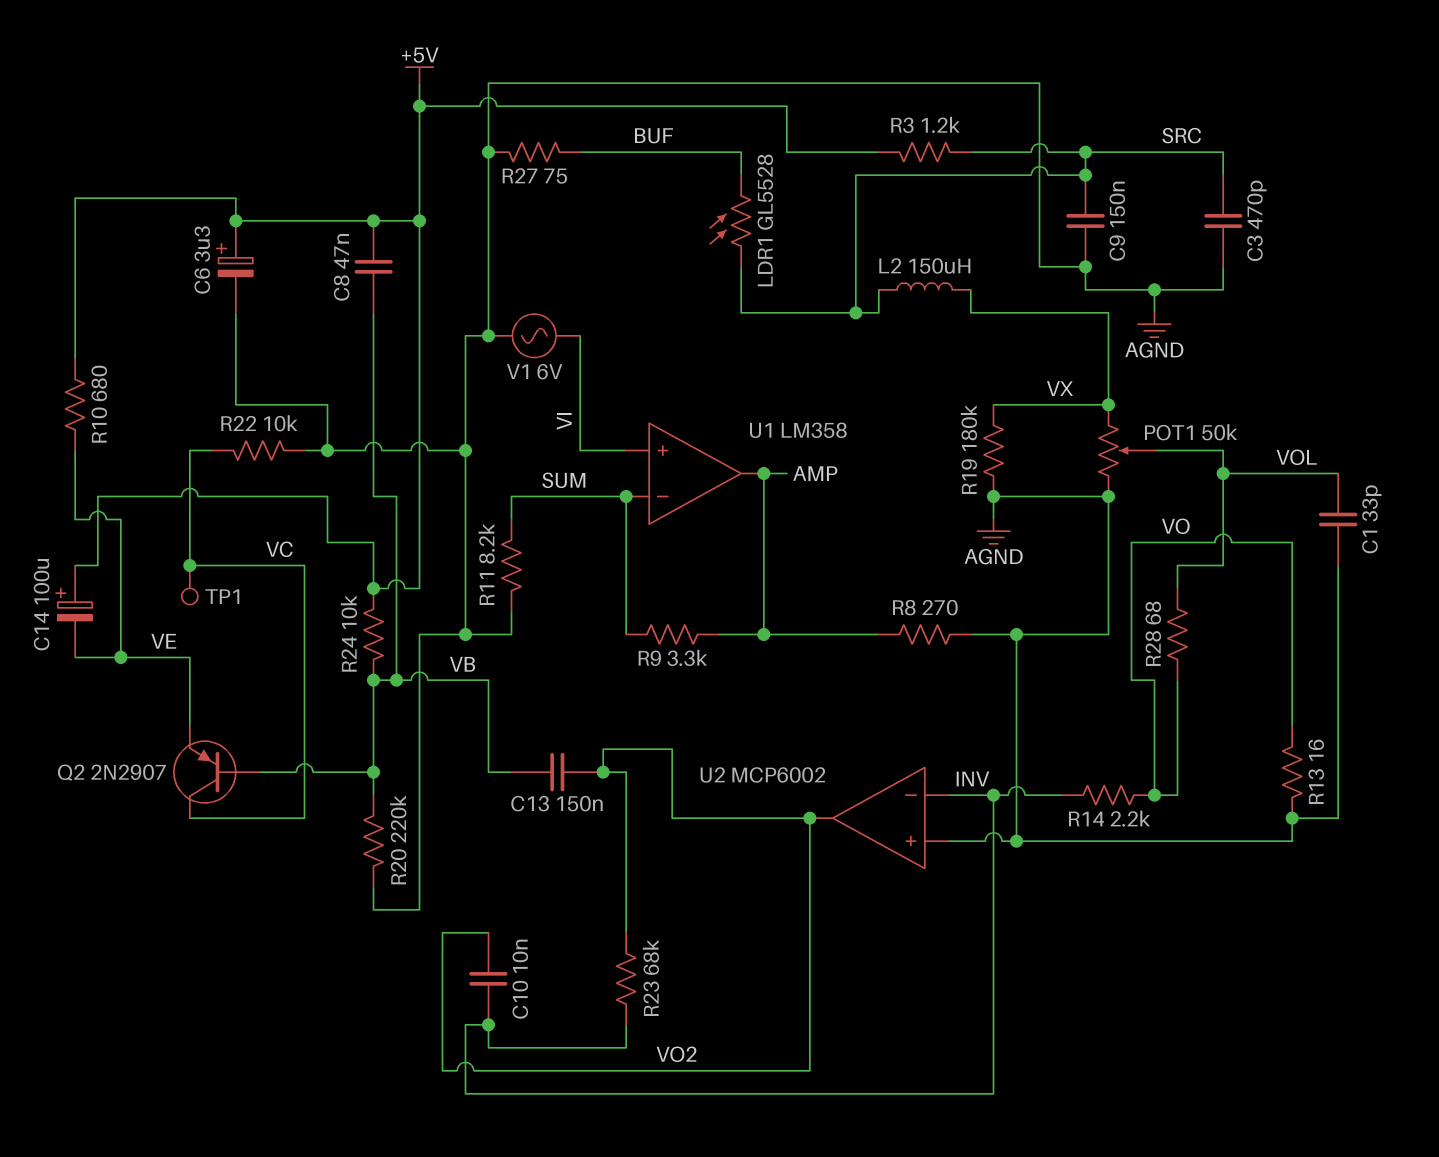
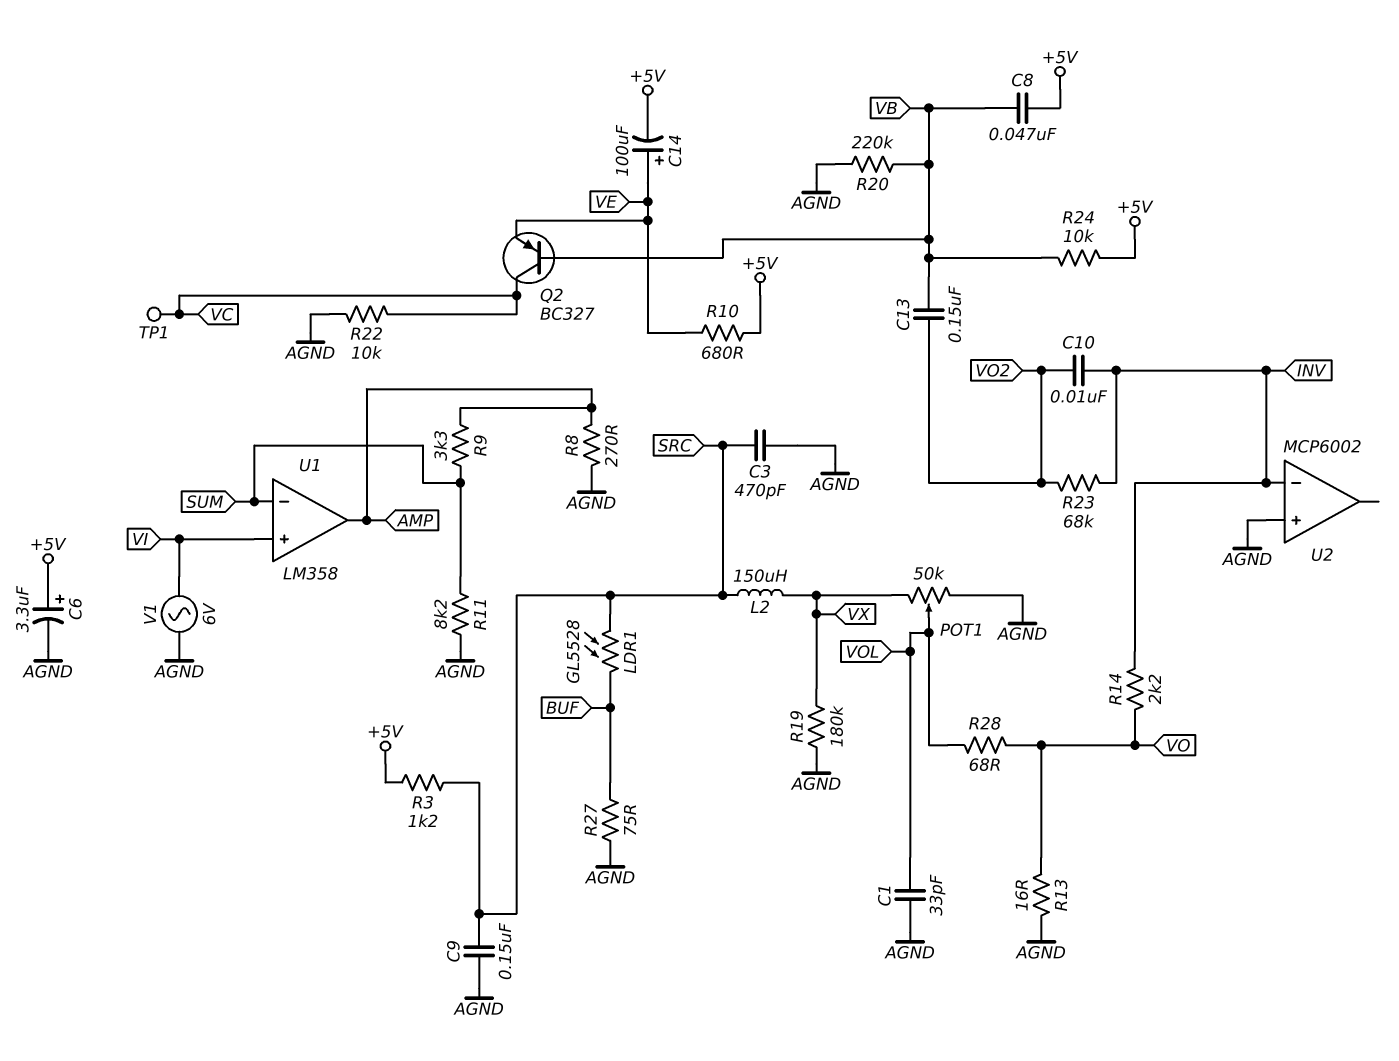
C14: 100uF (plus +5V, minus VE) -> 100uF (plus VE, minus +5V)
Q2: PNP 2N2907 (B VB, C VC, E VE) -> PNP BC327 (B VB, C VC, E VE)
U2 pin out: VO2 -> none

